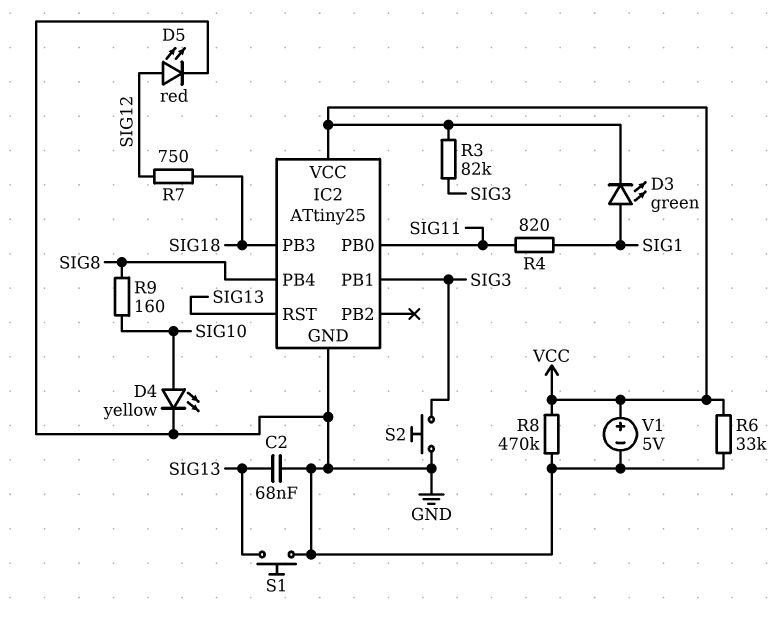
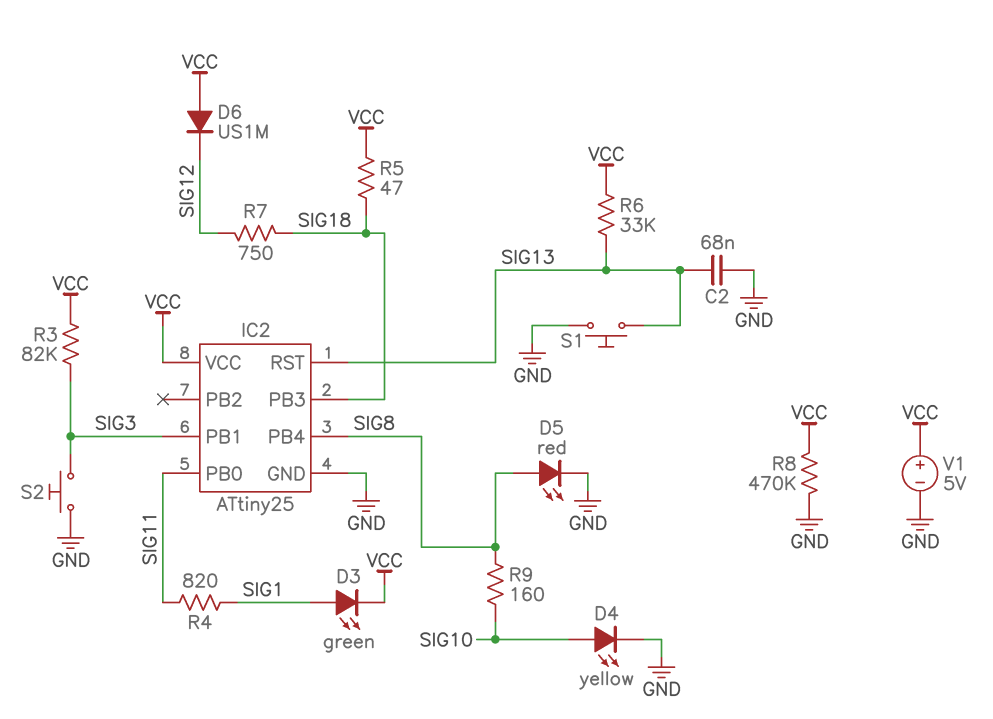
D5: LED red (A SIG12, K GND) -> LED red (A SIG8, K GND)
D6: none -> diode US1M (A VCC, K SIG12)
R5: none -> 47 (SIG18, VCC)
R6: 33k (GND, VCC) -> 33k (SIG13, VCC)

